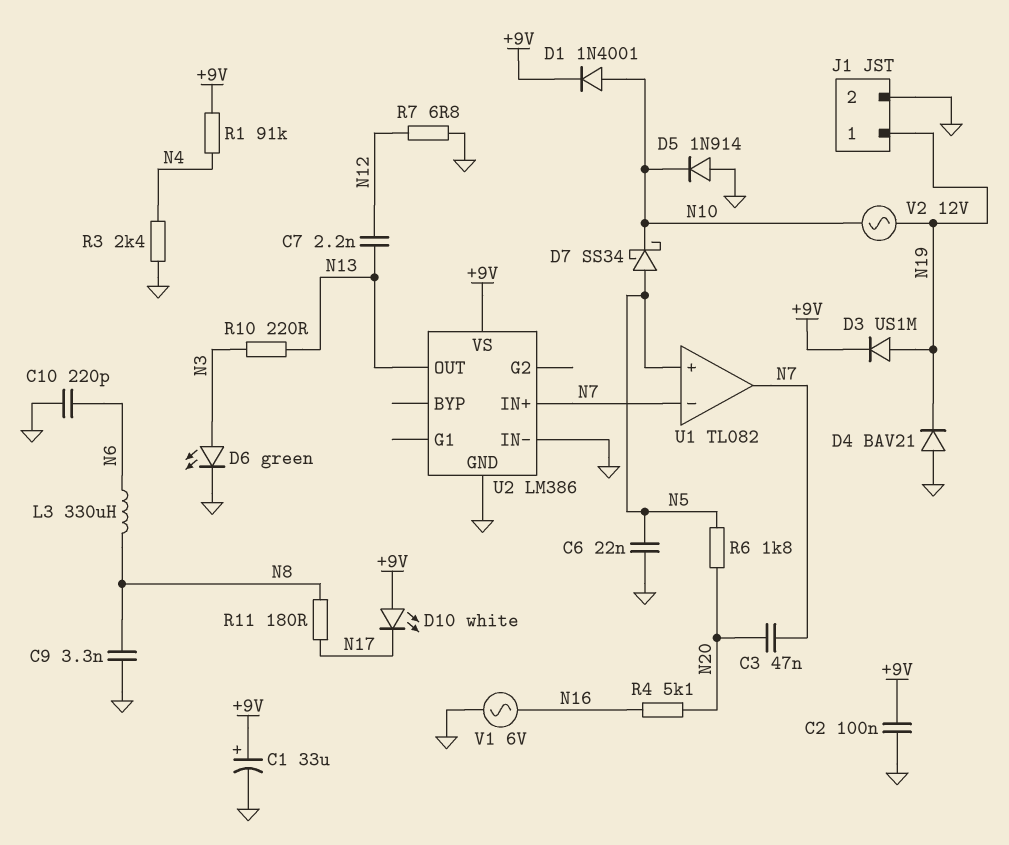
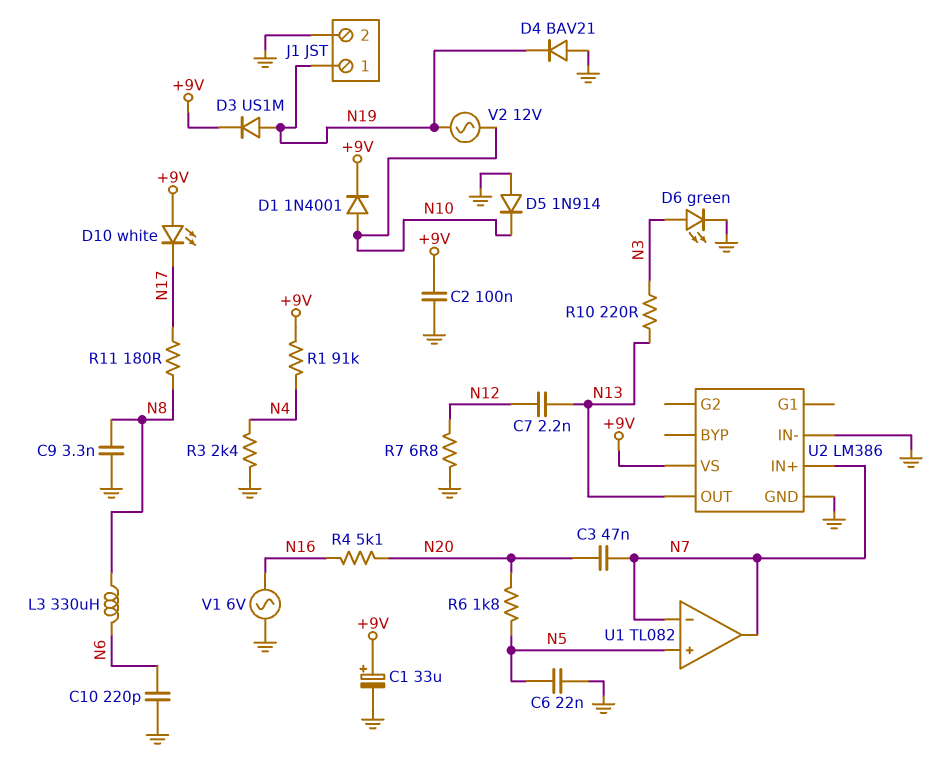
D7: schottky SS34 (A N5, K N10) -> none

